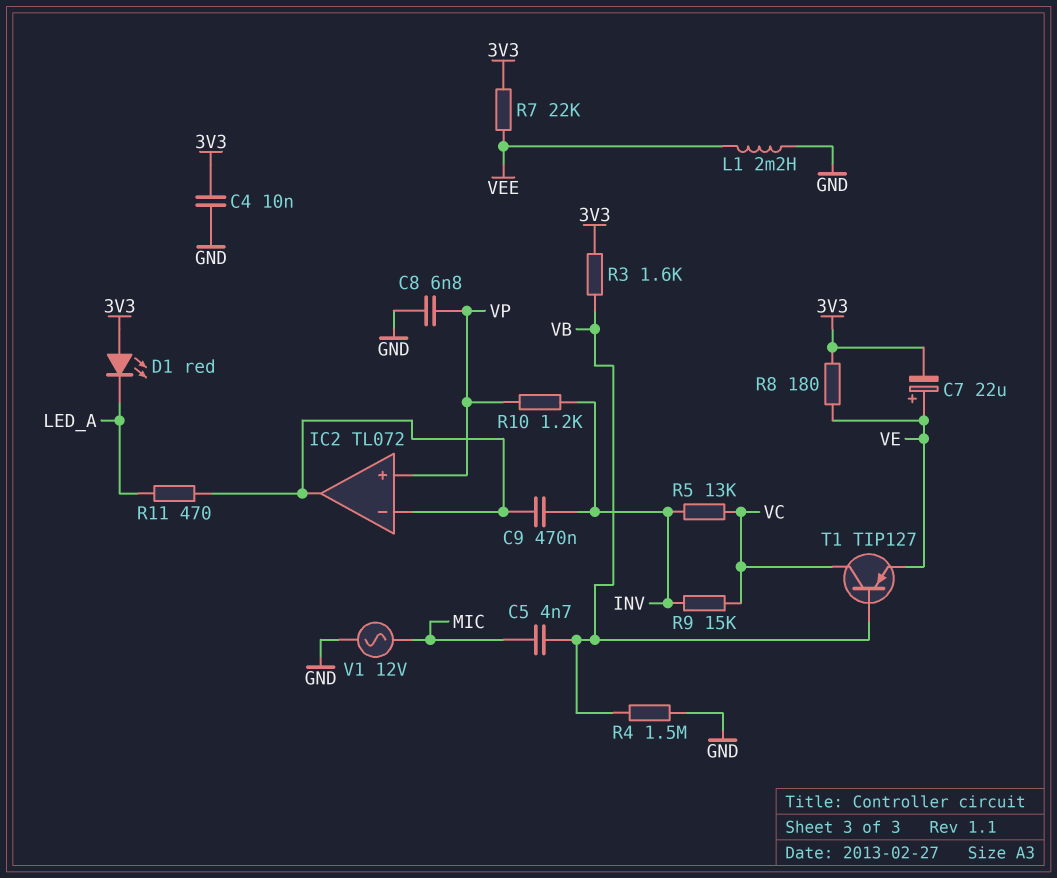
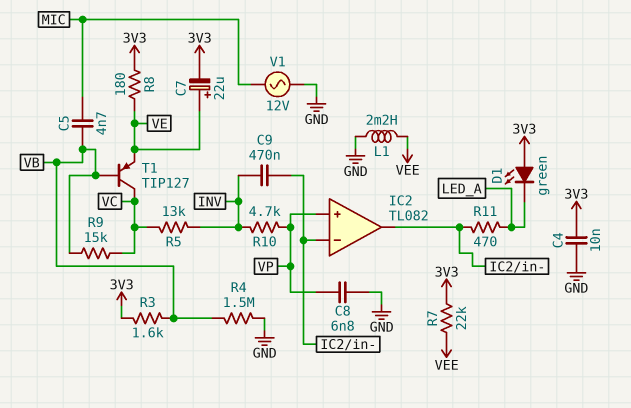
D1: LED red (A 3V3, K LED_A) -> LED green (A 3V3, K LED_A)
IC2: TL072 -> TL082
R9: 15k (INV, VC) -> 15k (VB, VC)
R10: 1.2k (INV, VP) -> 4.7k (INV, VP)

